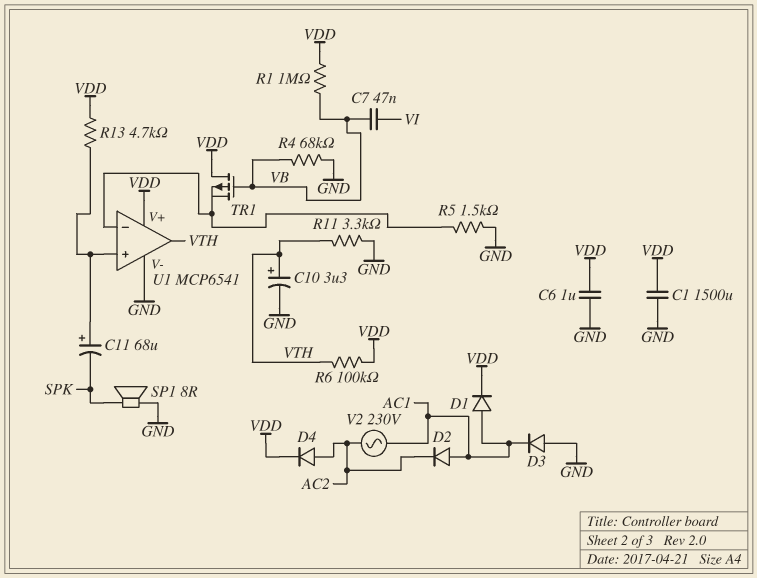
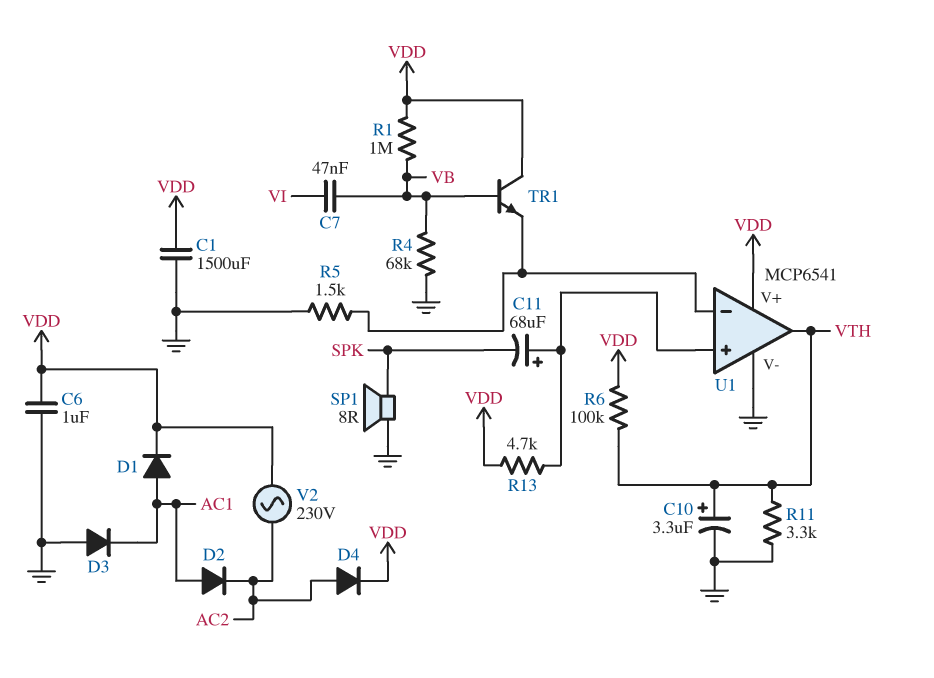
TR1: PMOS (G VB, D VDD, S U1/in-) -> NPN (B VB, C VDD, E U1/in-)
V2: AC 230V (AC1, AC2) -> AC 230V (AC2, VDD)

